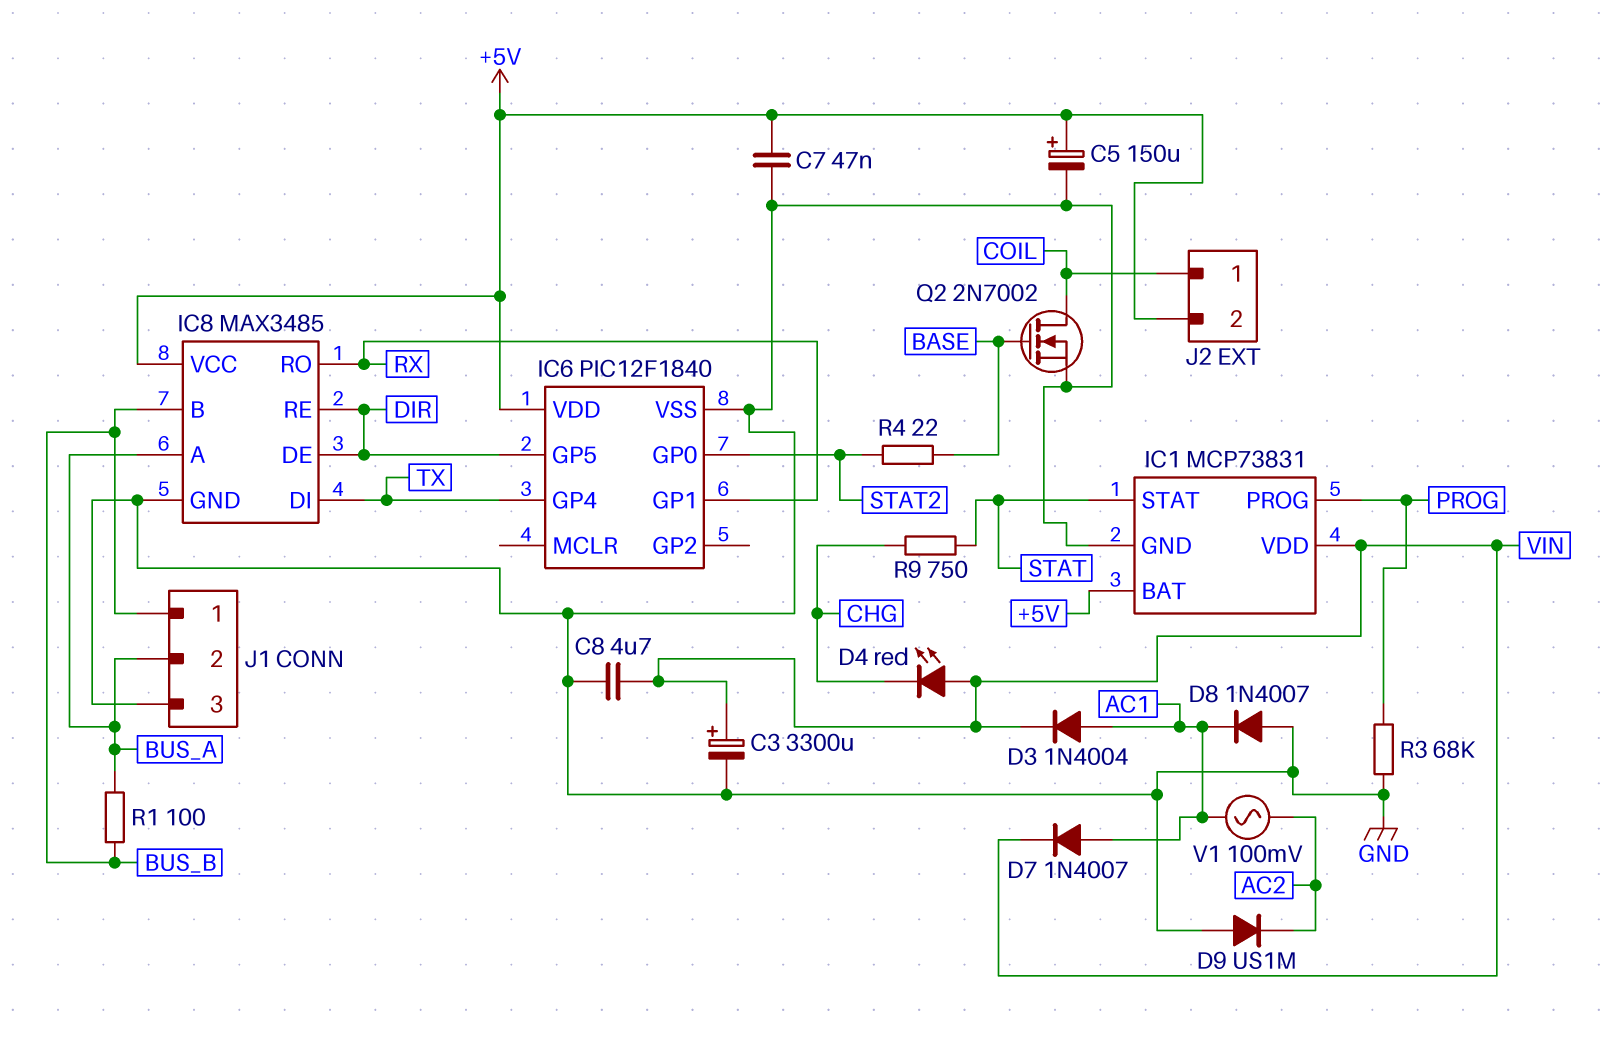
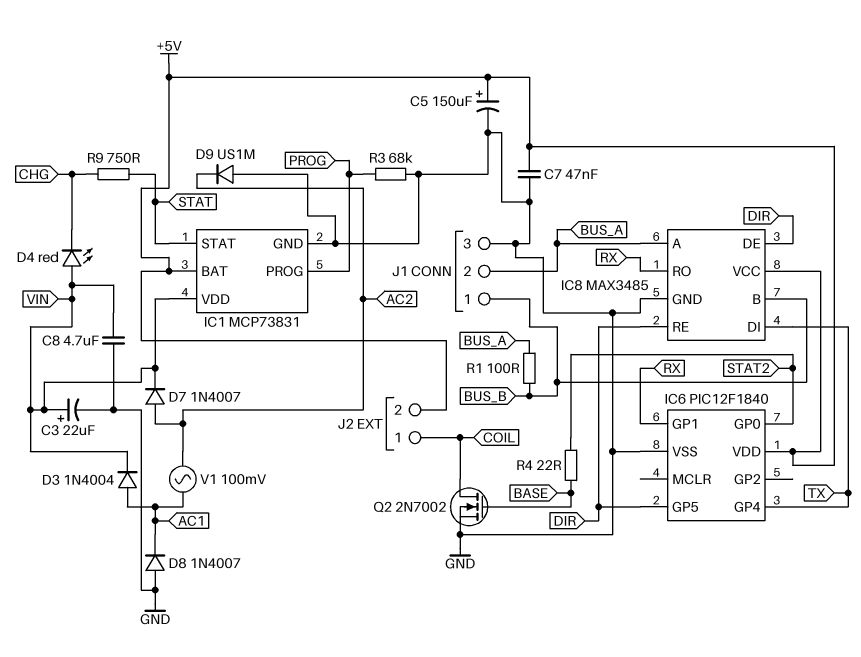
C3: 3300uF (plus VIN, minus GND) -> 22uF (plus VIN, minus GND)
D7: diode 1N4007 (A AC1, K VIN) -> diode 1N4007 (A AC2, K VIN)

